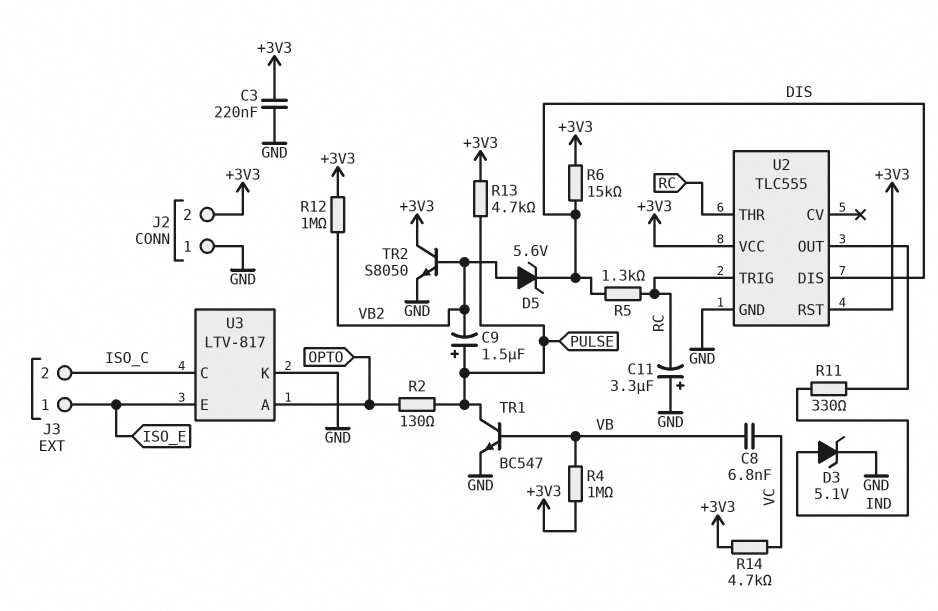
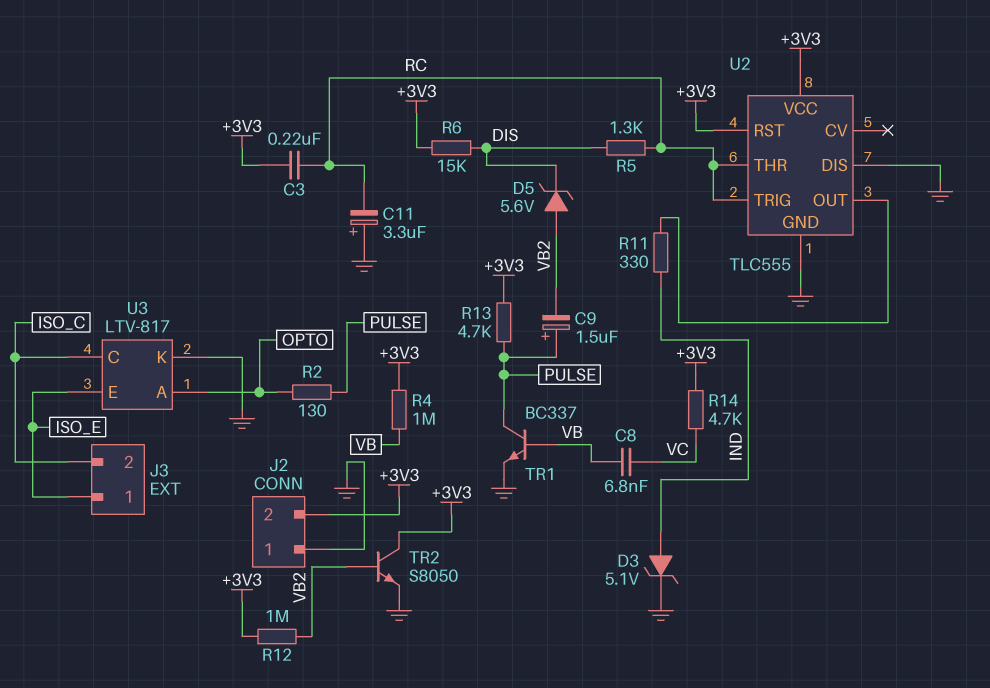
C3: 220nF (+3V3, GND) -> 220nF (+3V3, RC)
TR1: NPN BC547 (B VB, C PULSE, E GND) -> NPN BC337 (B VB, C PULSE, E GND)
U2 pin DIS: DIS -> GND

